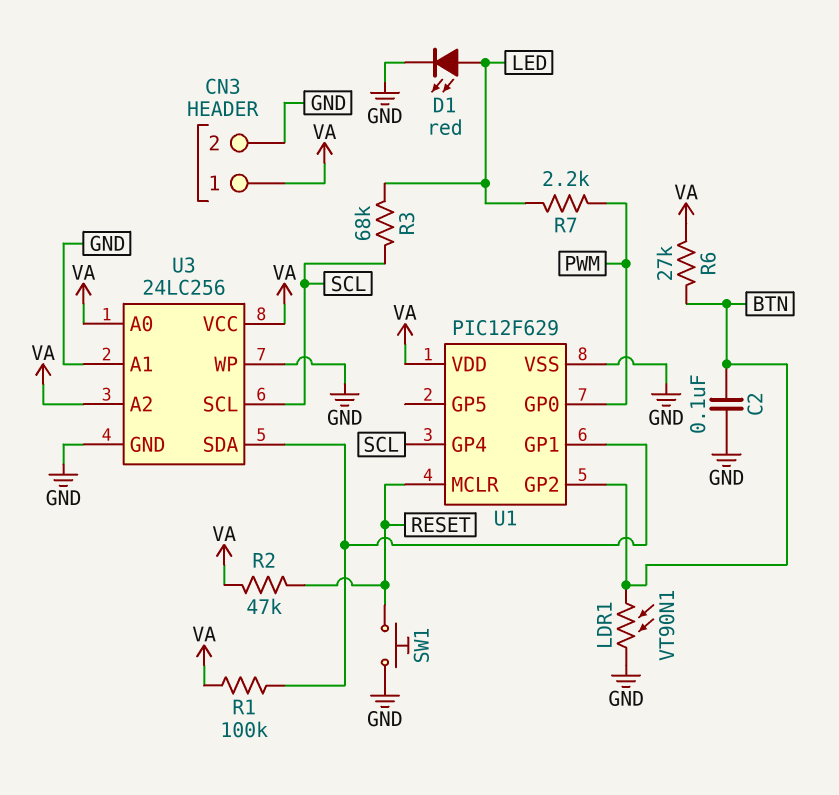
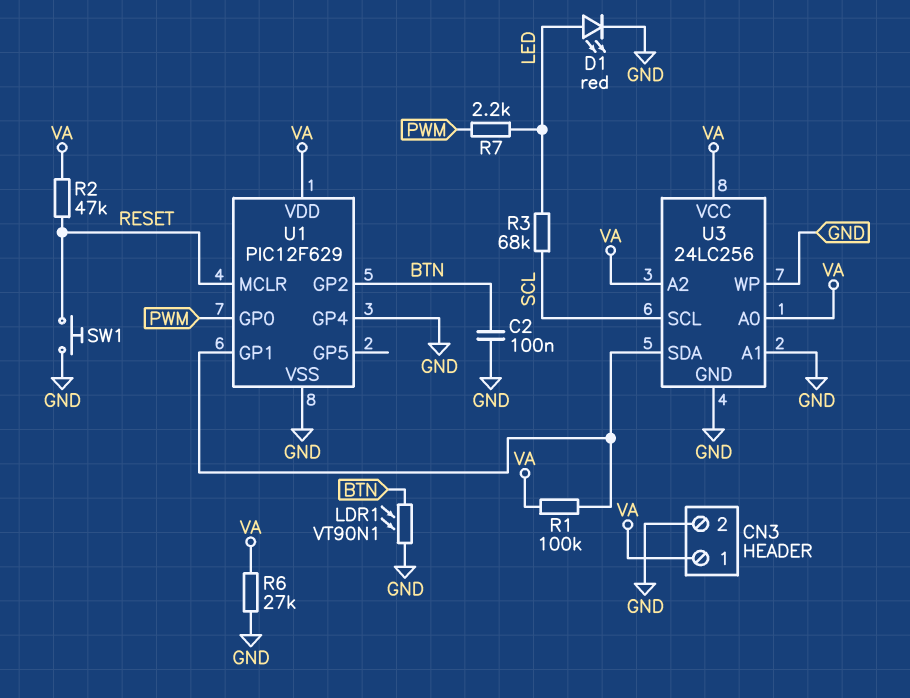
R6: 27k (BTN, VA) -> 27k (GND, VA)
U1 pin GP4: SCL -> GND

